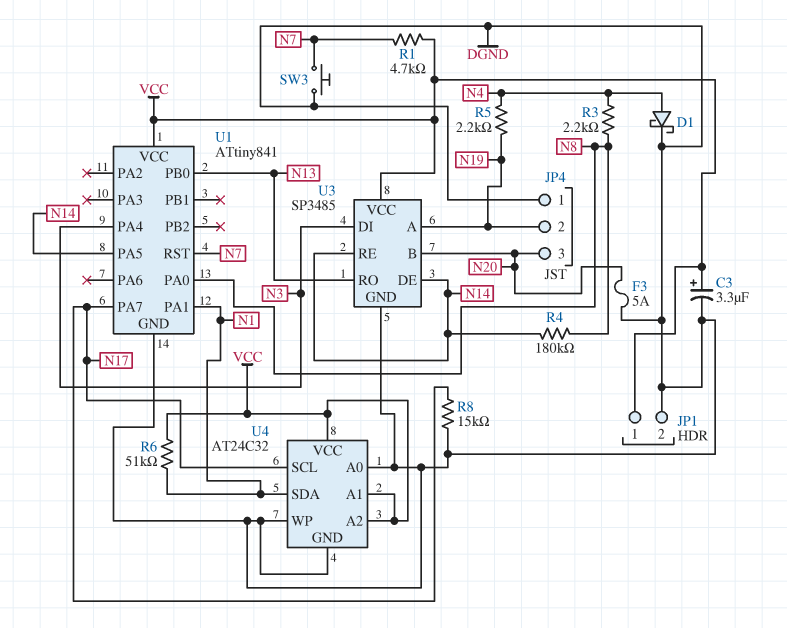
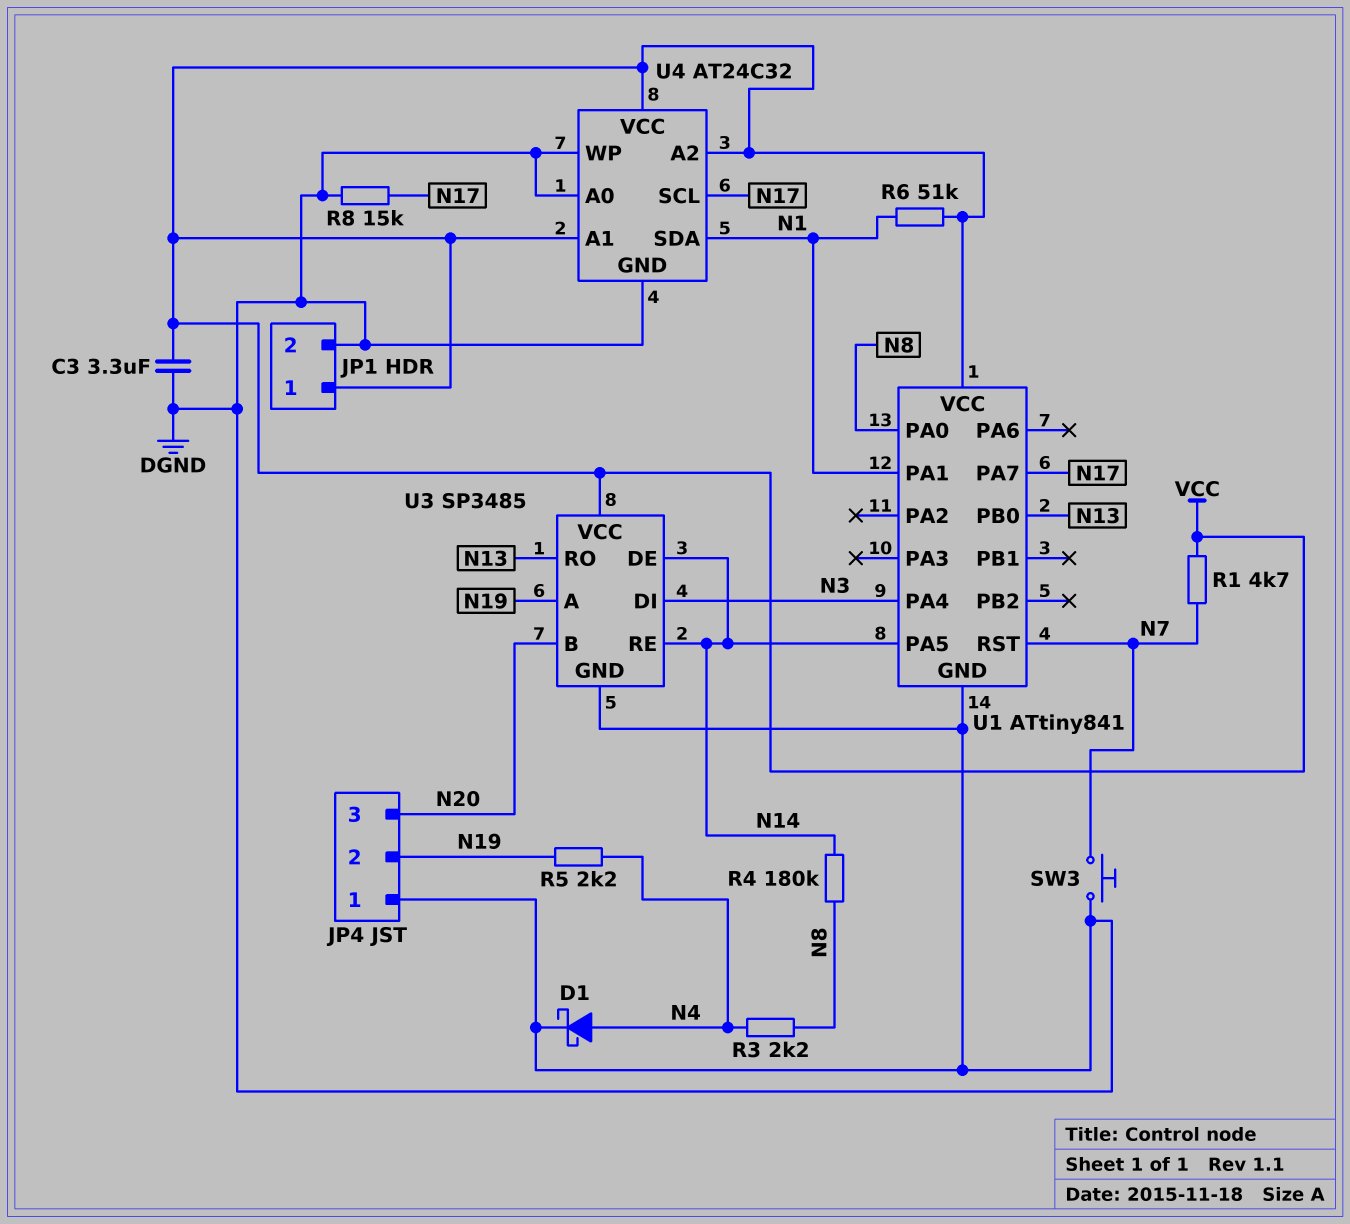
C3: 3.3uF (plus VCC, minus DGND) -> 3.3uF (DGND, VCC)
F3: 5A (DGND, N20) -> none

